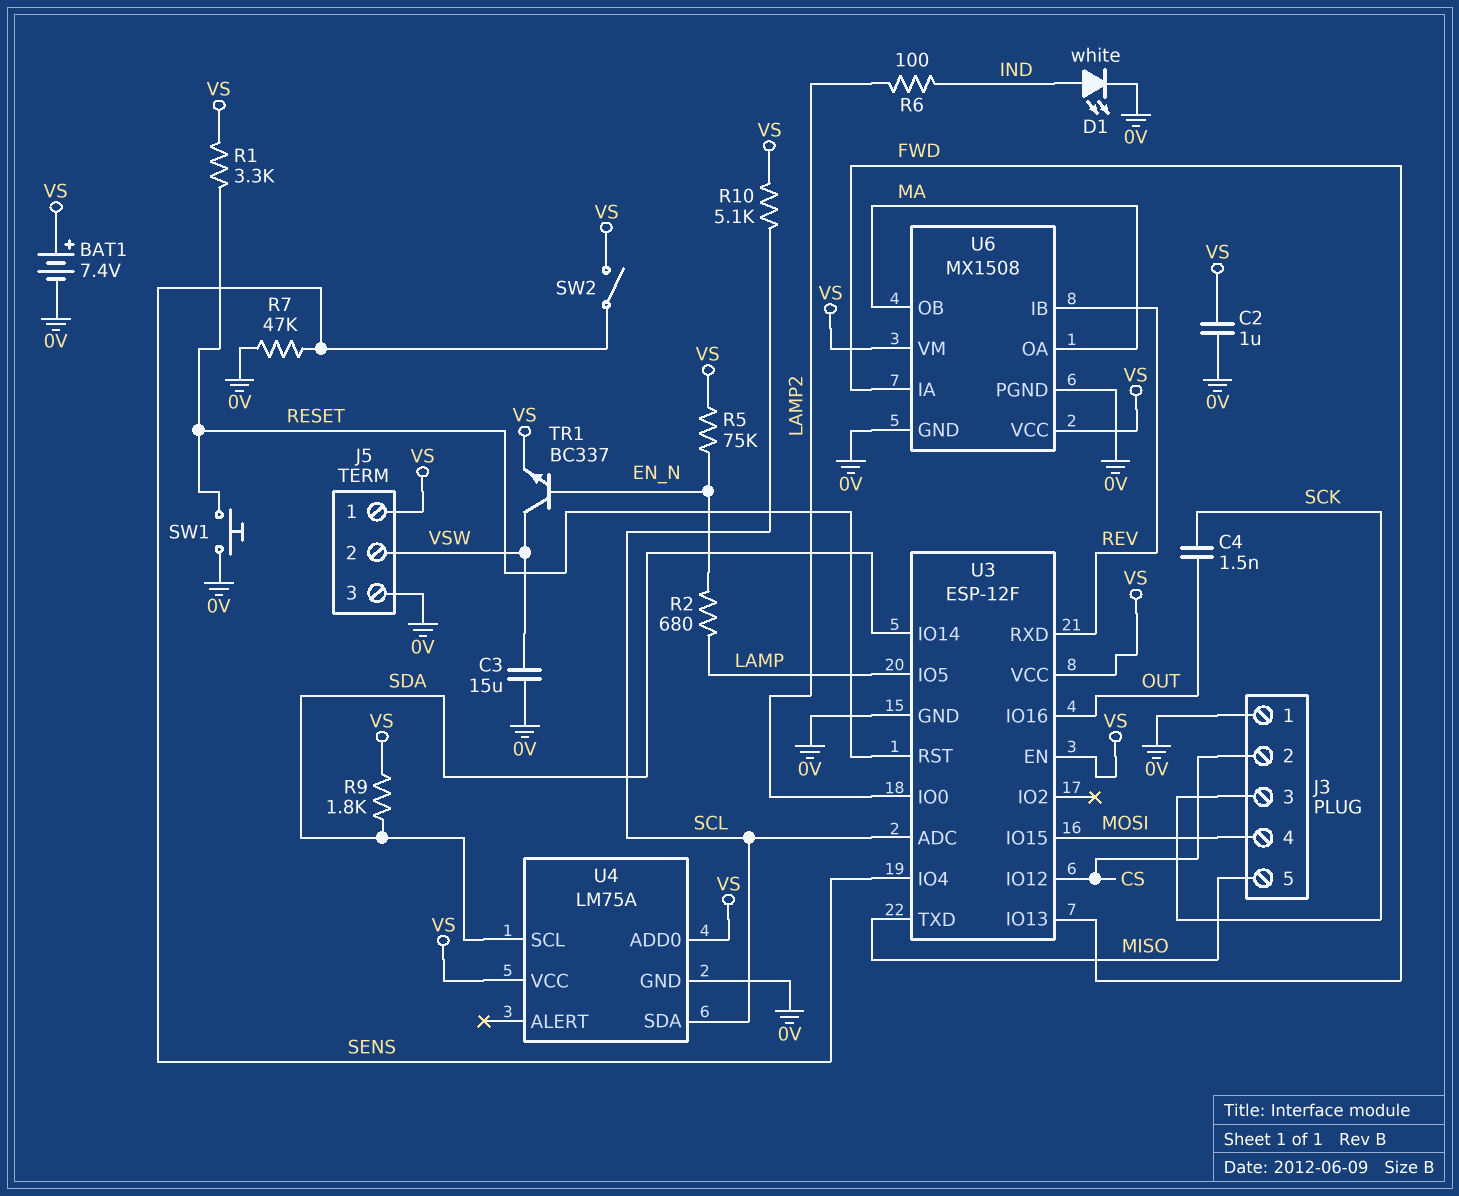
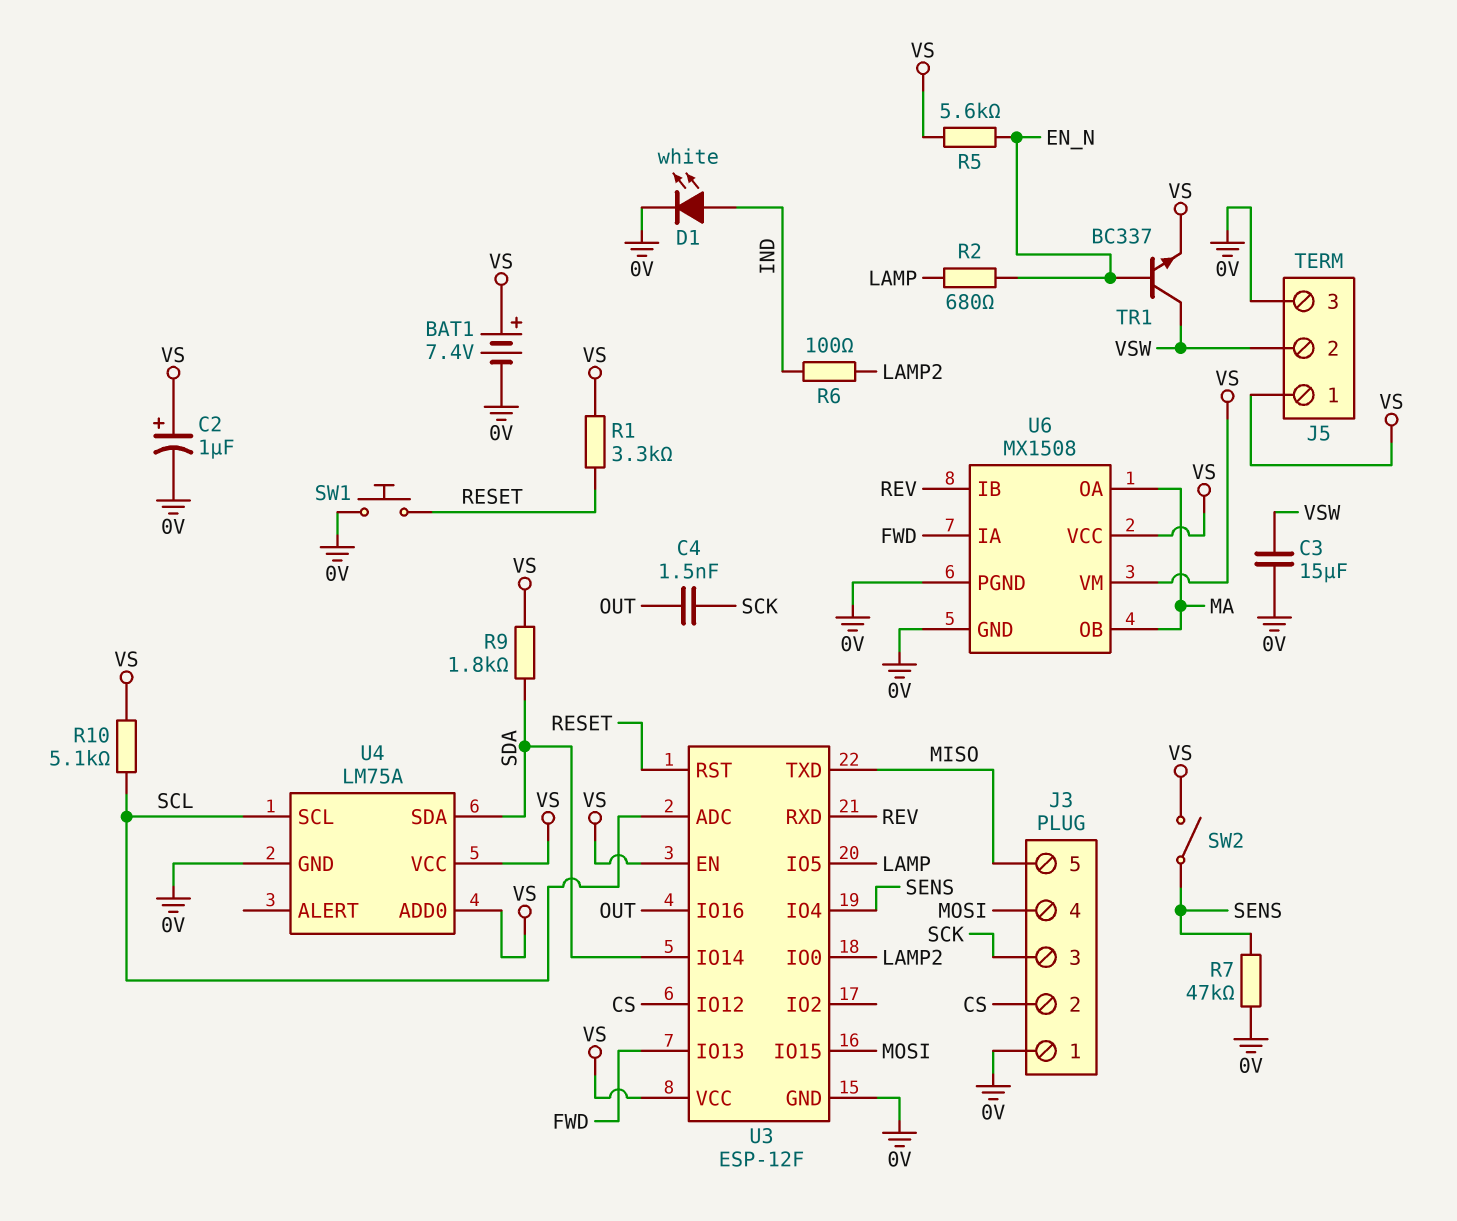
C2: 1uF (0V, VS) -> 1uF (plus VS, minus 0V)
R5: 75k (EN_N, VS) -> 5.6k (EN_N, VS)
U4 pin SCL: SDA -> SCL
U4 pin SDA: SCL -> SDA

